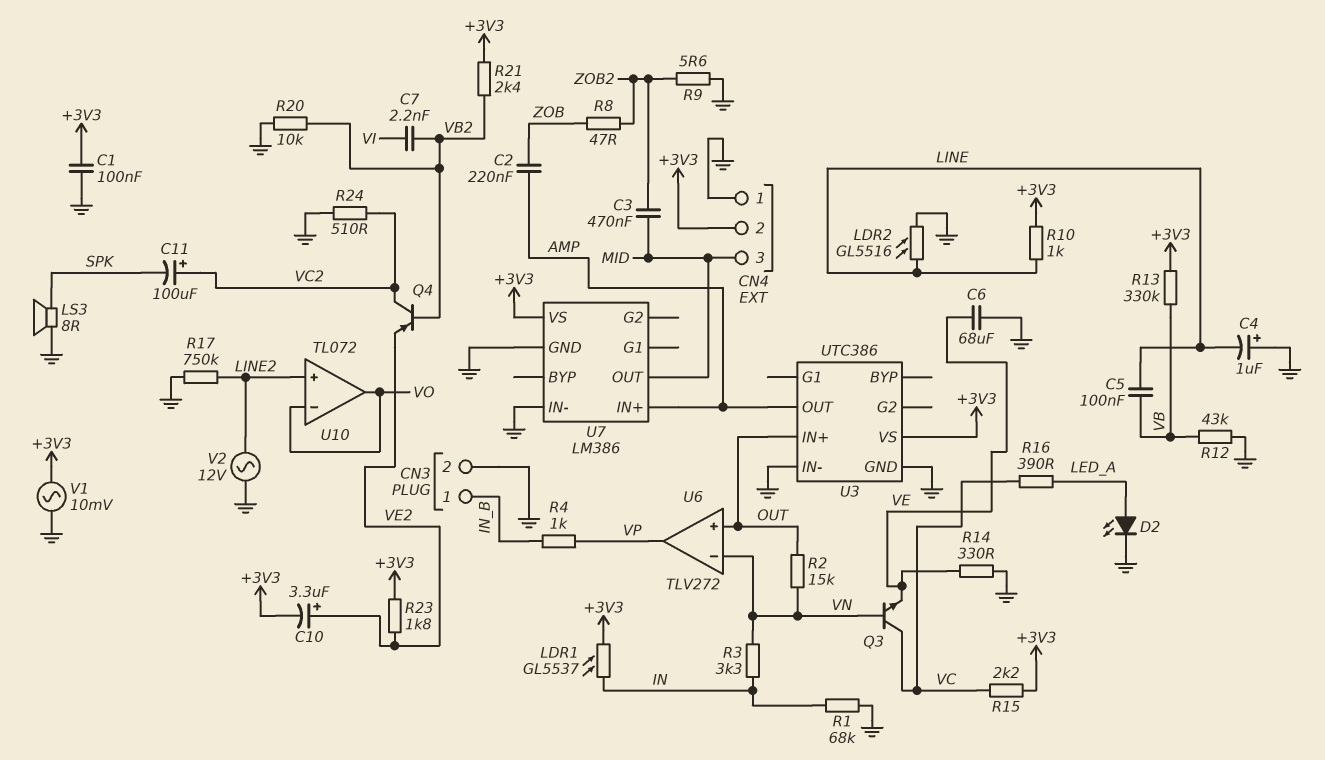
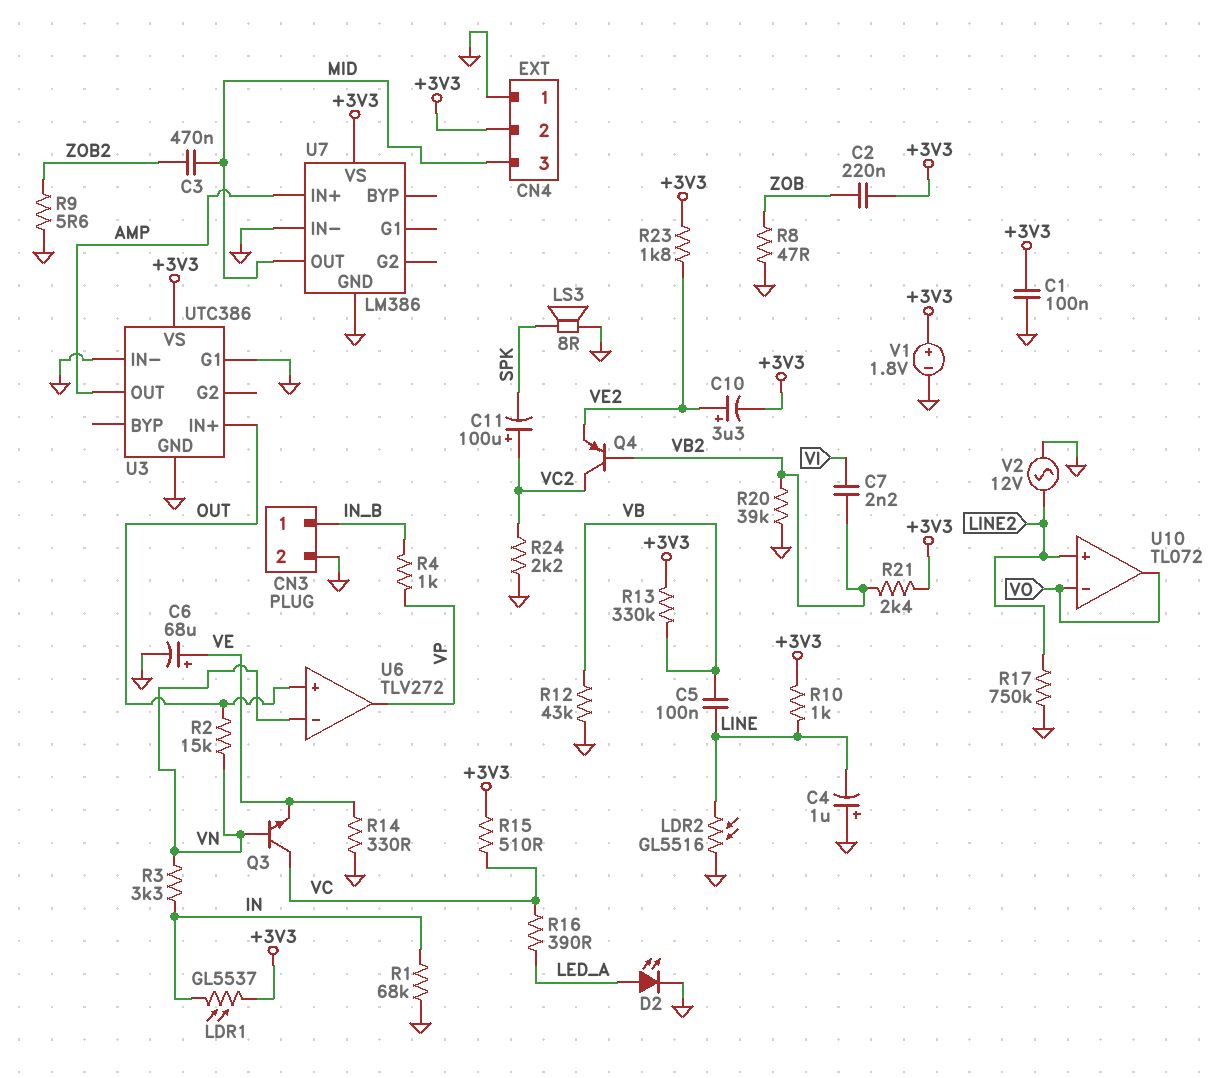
C2: 220nF (AMP, ZOB) -> 220nF (+3V3, ZOB)
C6: 68uF (GND, VE) -> 68uF (plus VE, minus GND)
R8: 47 (ZOB, ZOB2) -> 47 (GND, ZOB)
R15: 2.2k (+3V3, VC) -> 510 (+3V3, VC)
R20: 10k (GND, VB2) -> 39k (GND, VB2)
R24: 510 (GND, VC2) -> 2.2k (GND, VC2)
U3 pin G1: none -> GND
V1: AC 10mV (+3V3, GND) -> 1.8V (plus +3V3, minus GND)

